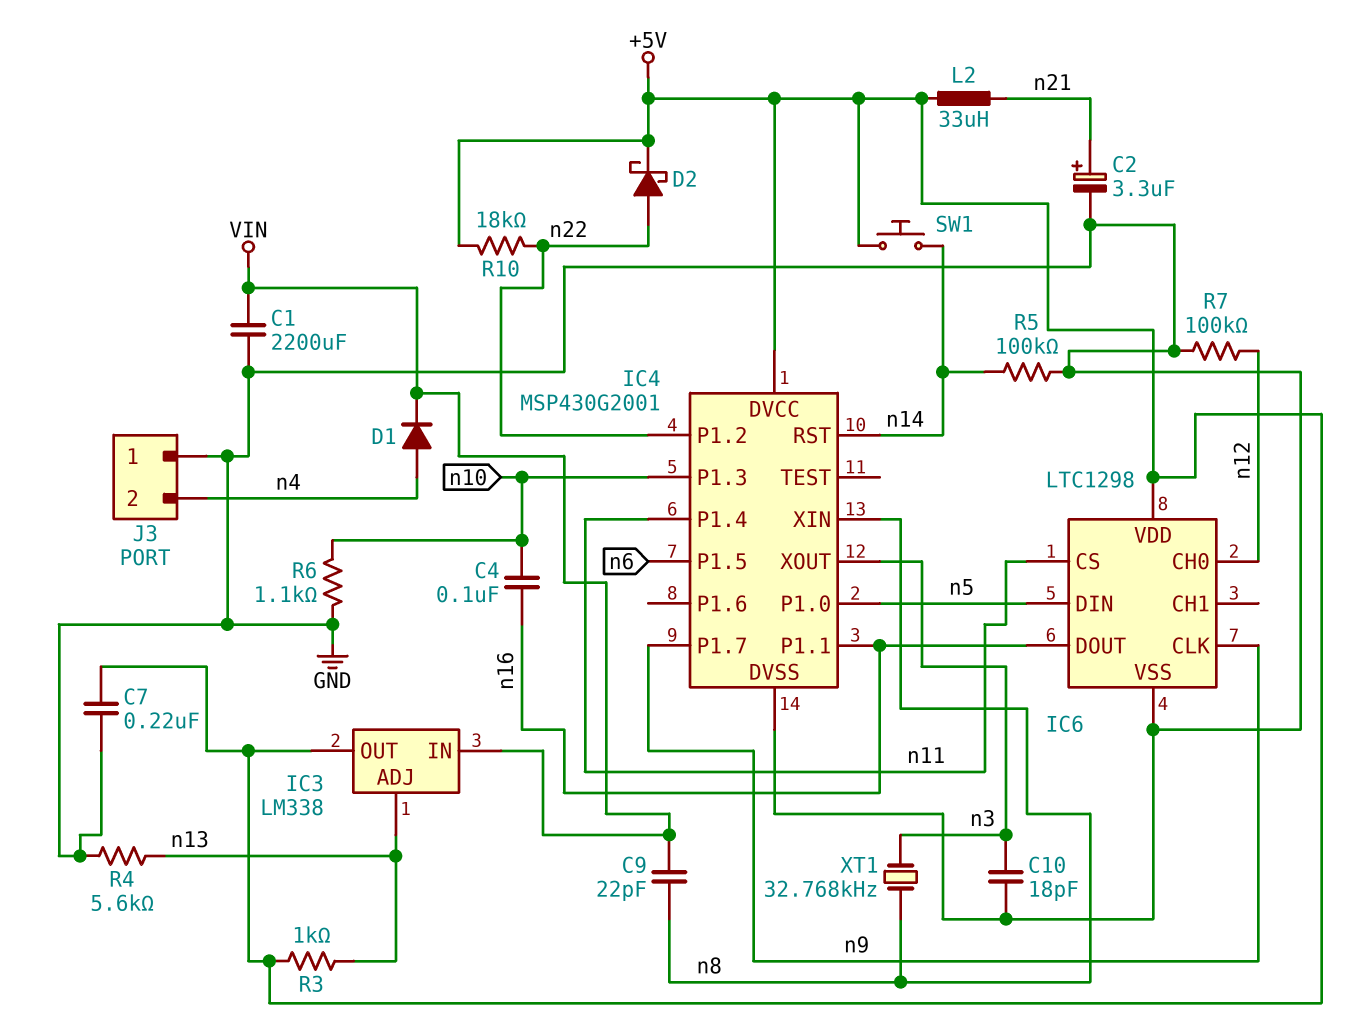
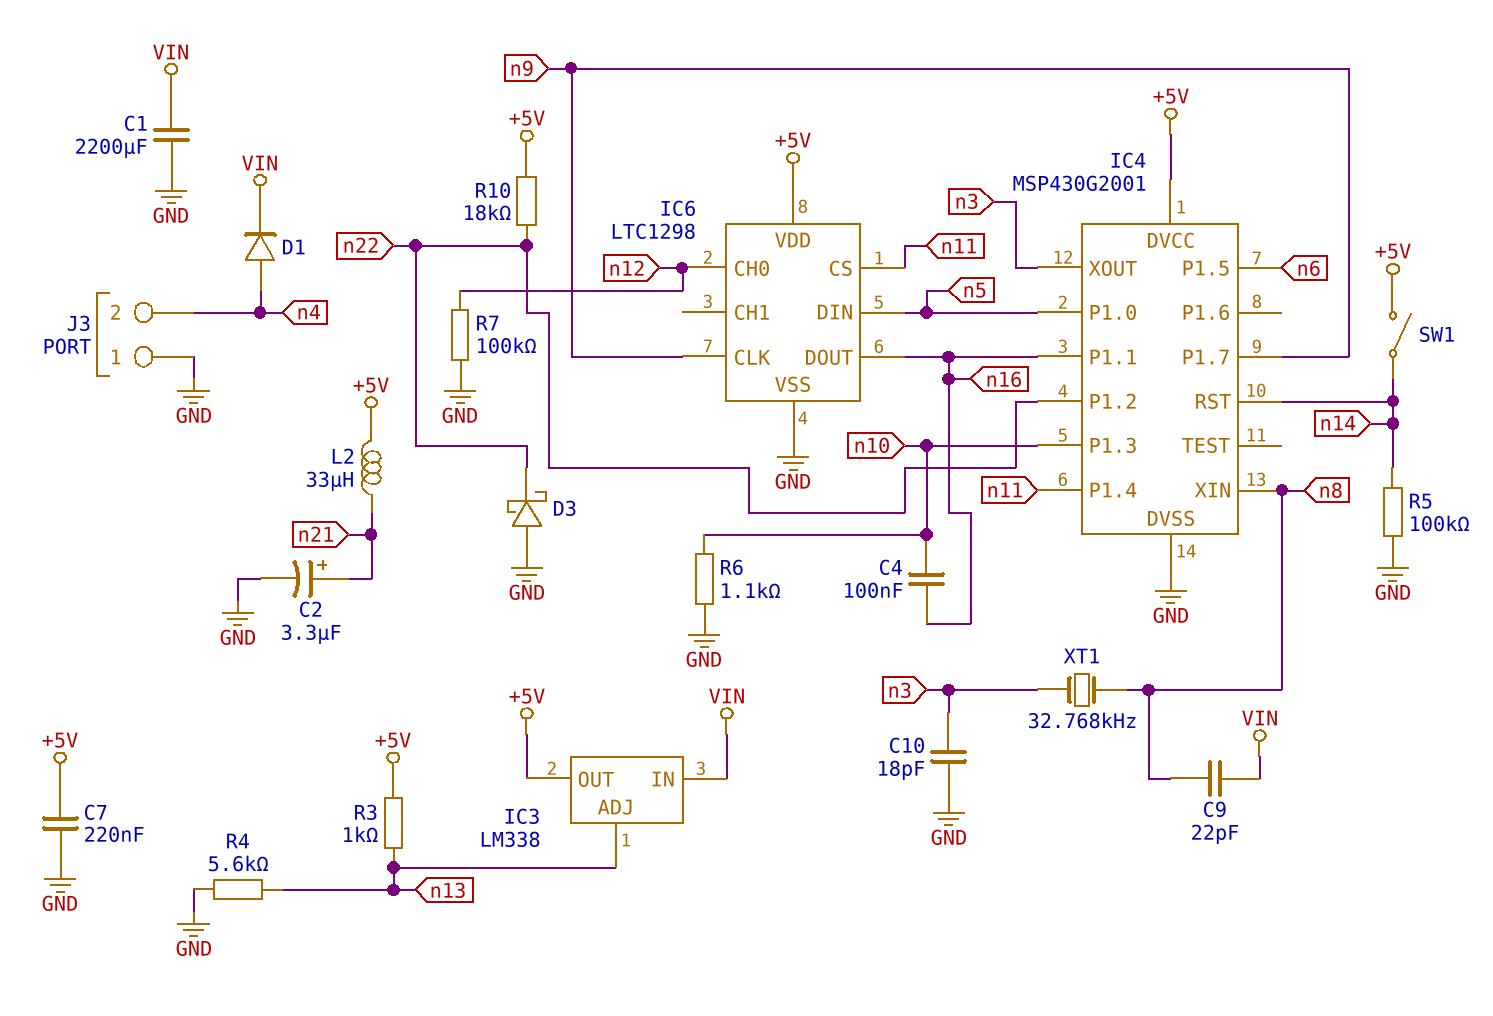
D2: schottky (A n22, K +5V) -> none
D3: none -> schottky (A GND, K n22)
SW1: button (+5V, n14) -> switch (+5V, n14)

